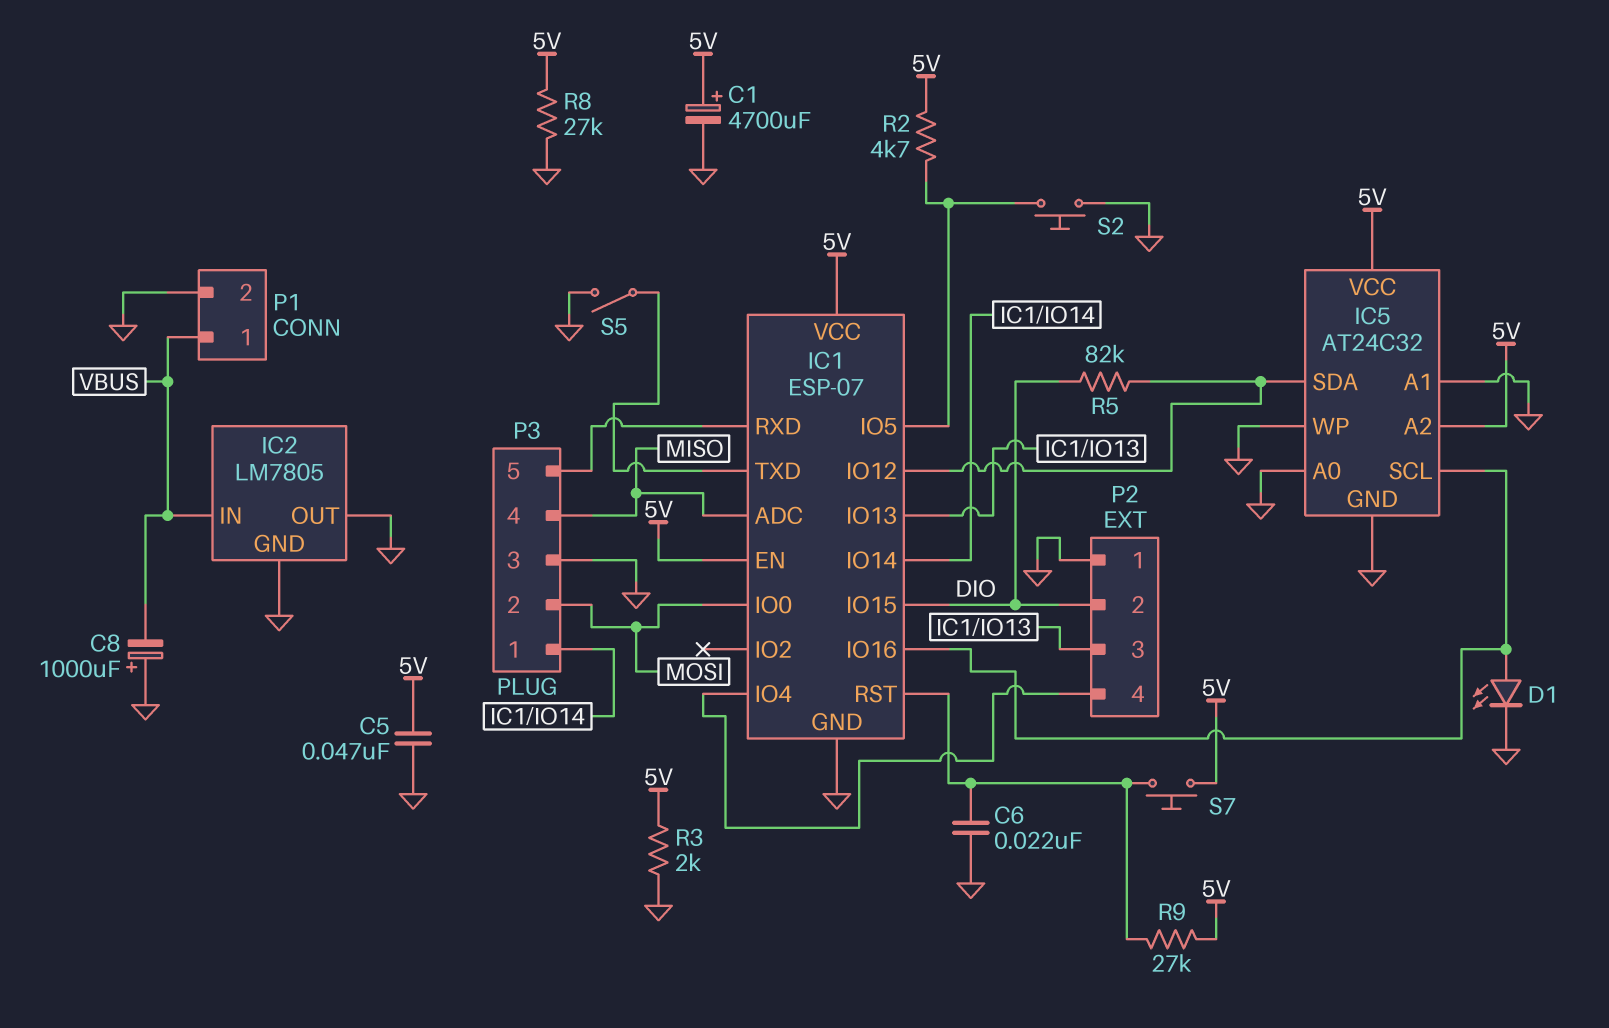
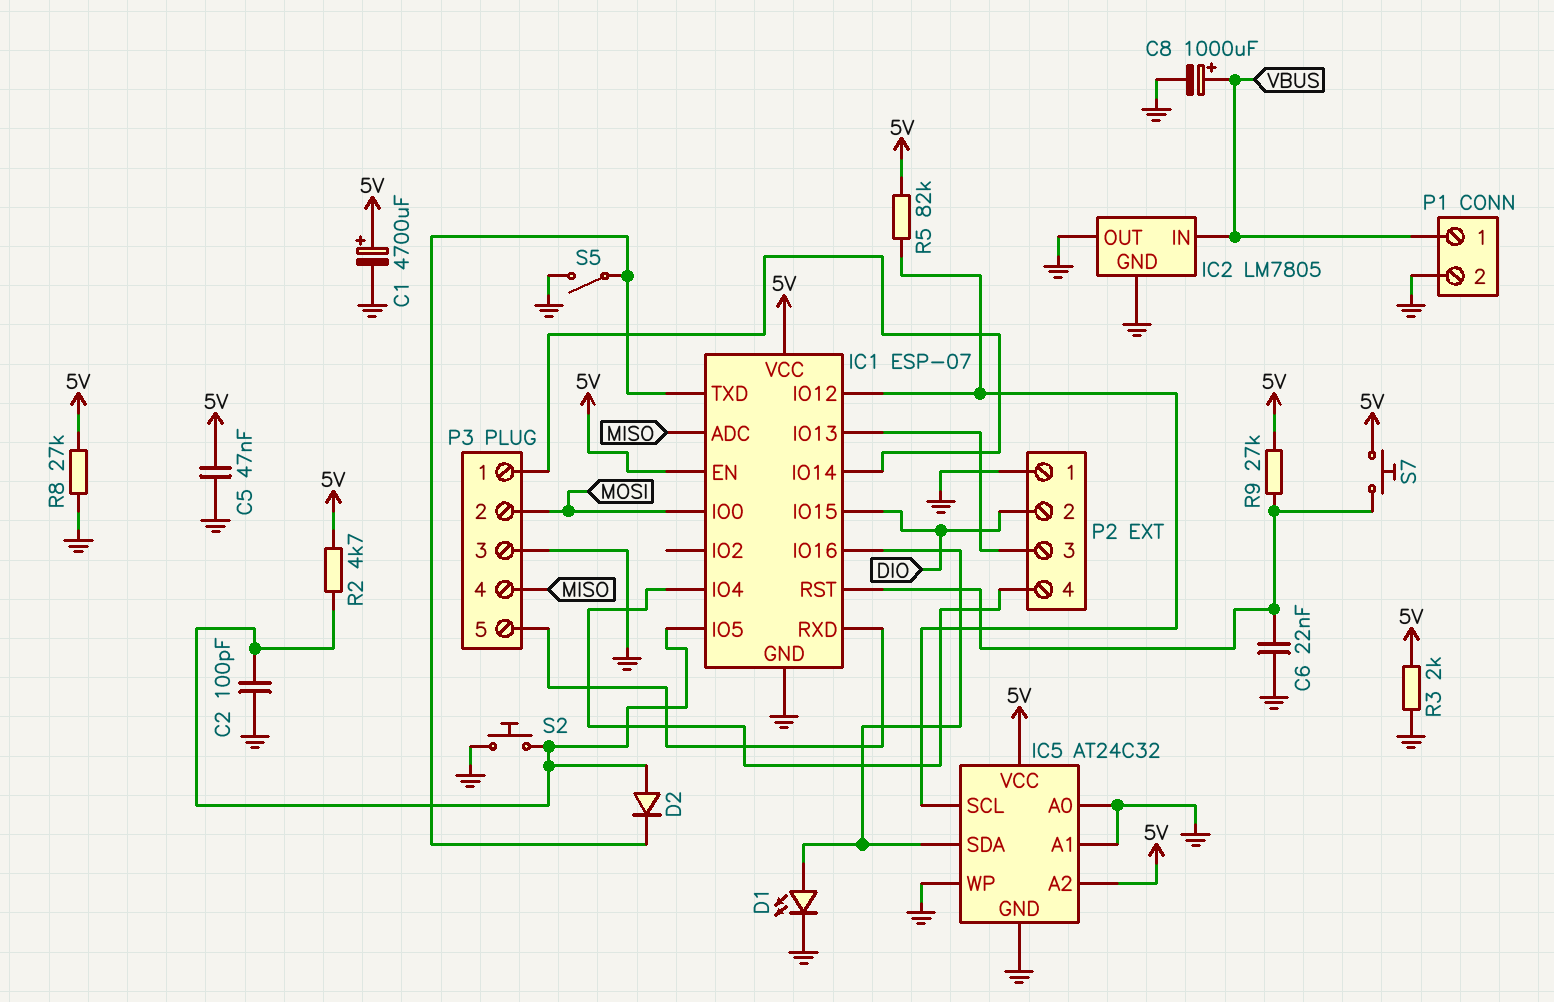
C2: none -> 100pF (GND, IC1/IO5)
C8: 1000uF (plus GND, minus VBUS) -> 1000uF (plus VBUS, minus GND)
D2: none -> diode (A IC1/IO5, K IC1/TXD)
IC5 pin SCL: IC1/IO16 -> IC1/IO12
IC5 pin SDA: IC1/IO12 -> IC1/IO16
R5: 82k (DIO, IC1/IO12) -> 82k (5V, IC1/IO12)

